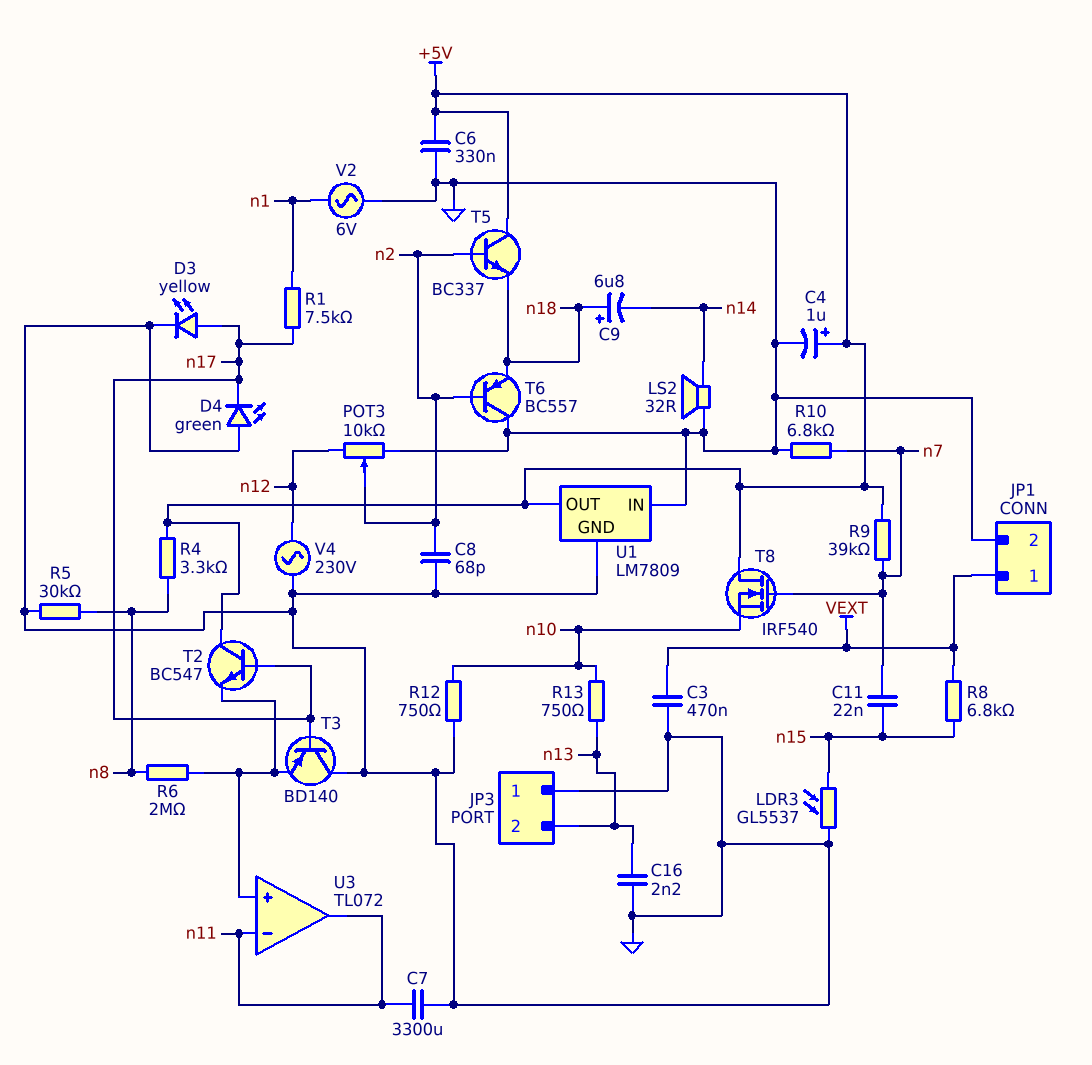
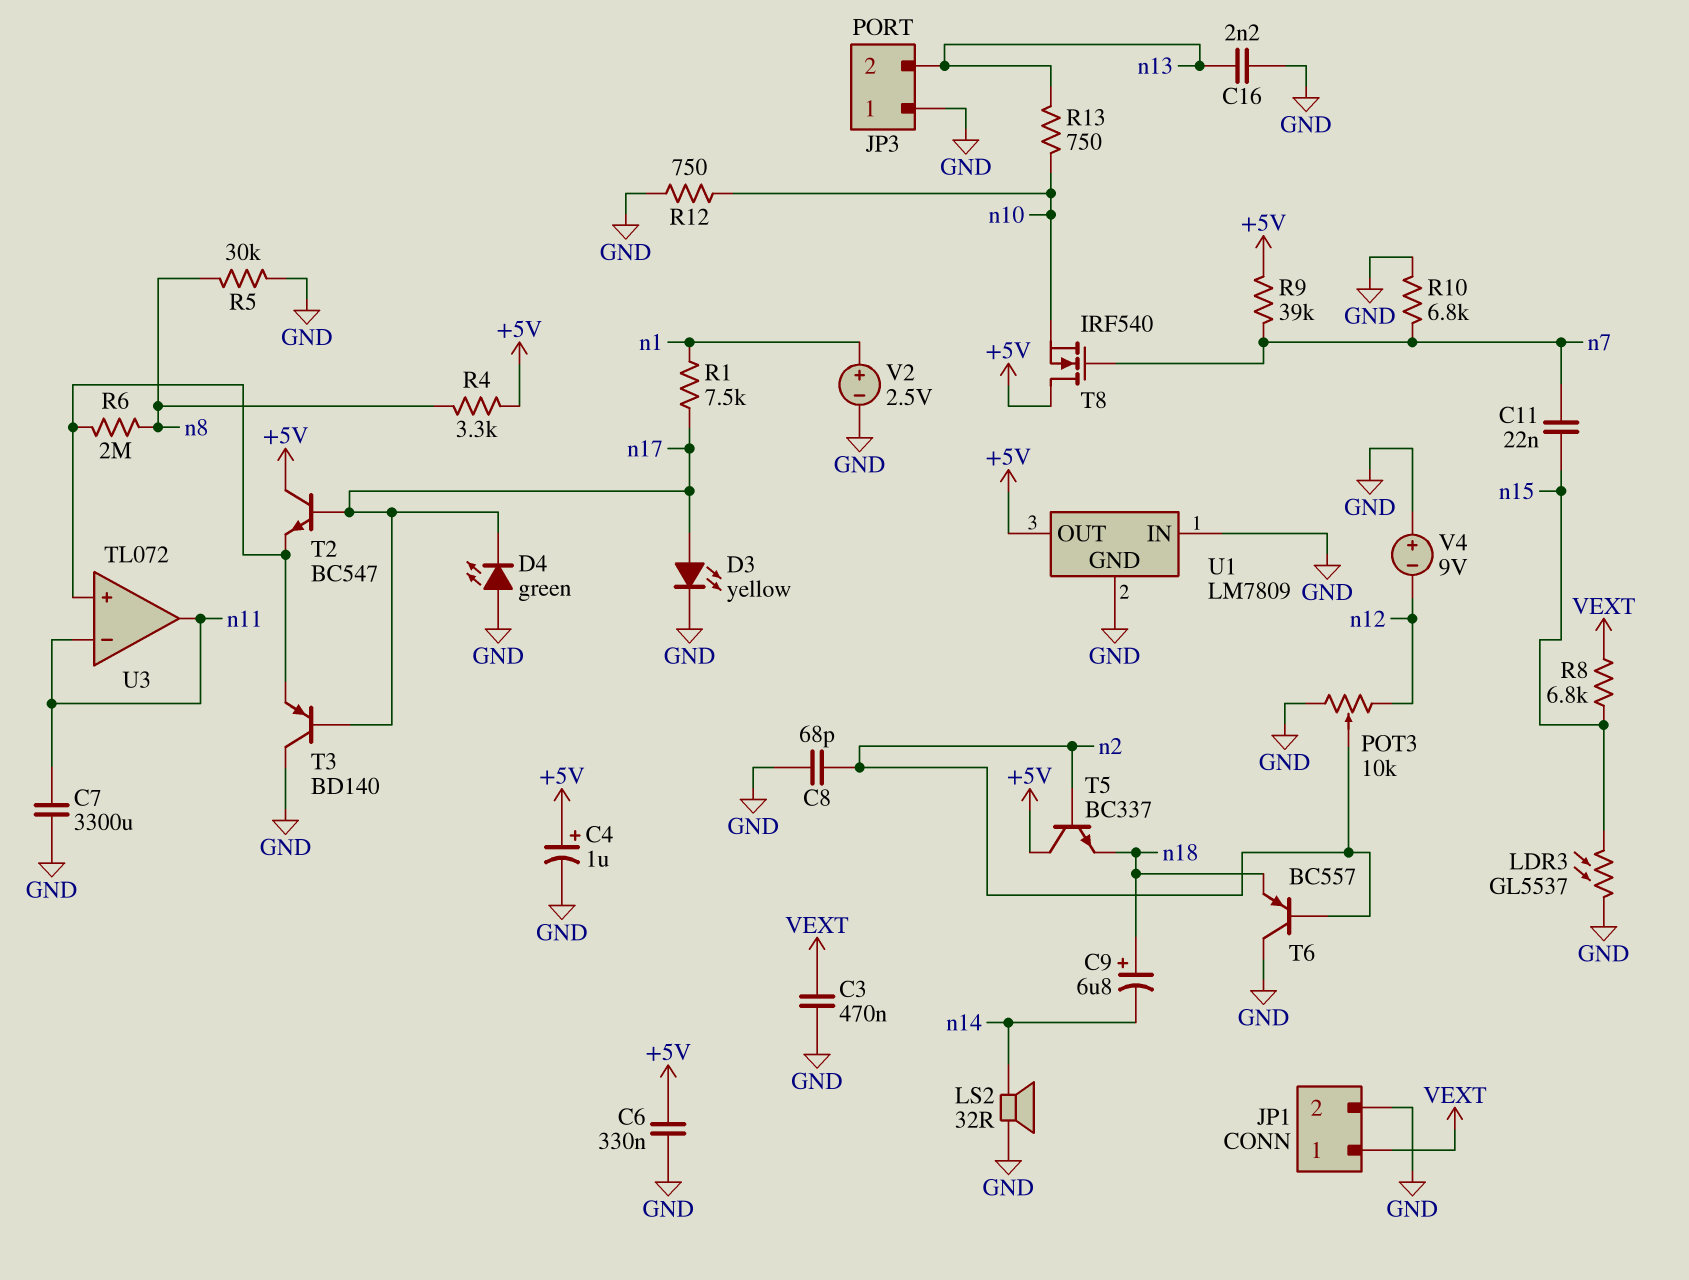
V2: AC 6V (GND, n1) -> 2.5V (plus n1, minus GND)
V4: AC 230V (GND, n12) -> 9V (plus GND, minus n12)

